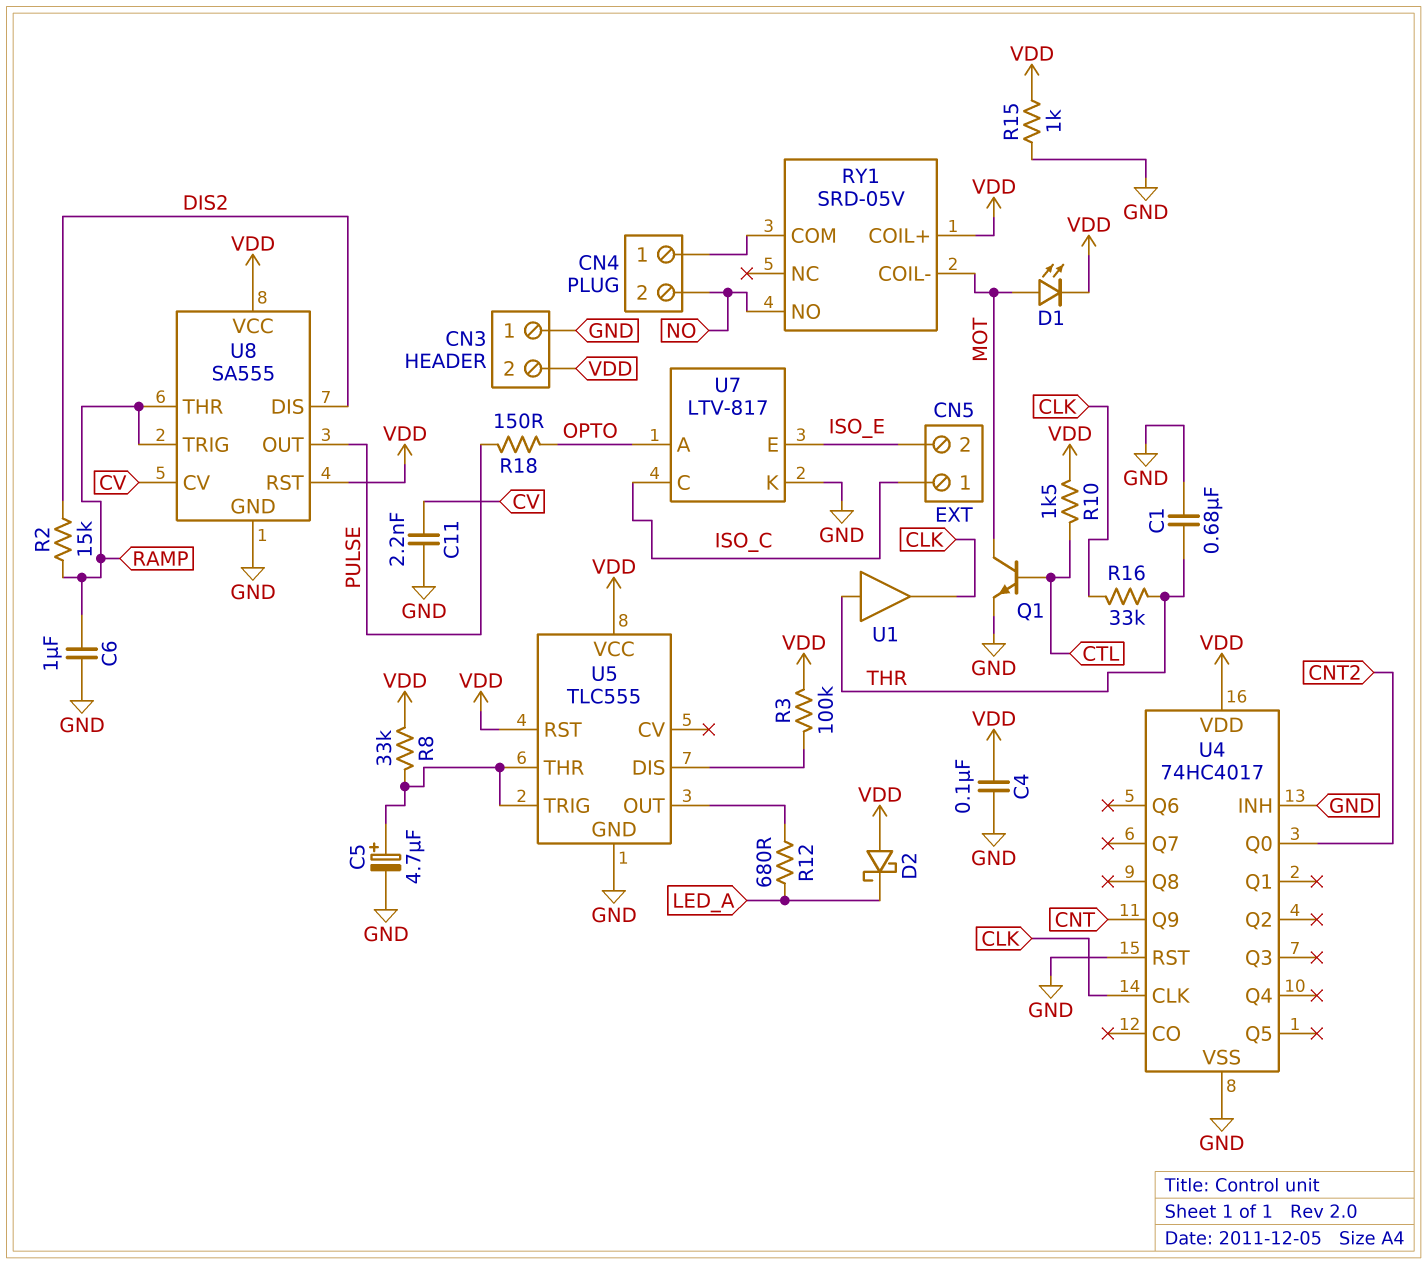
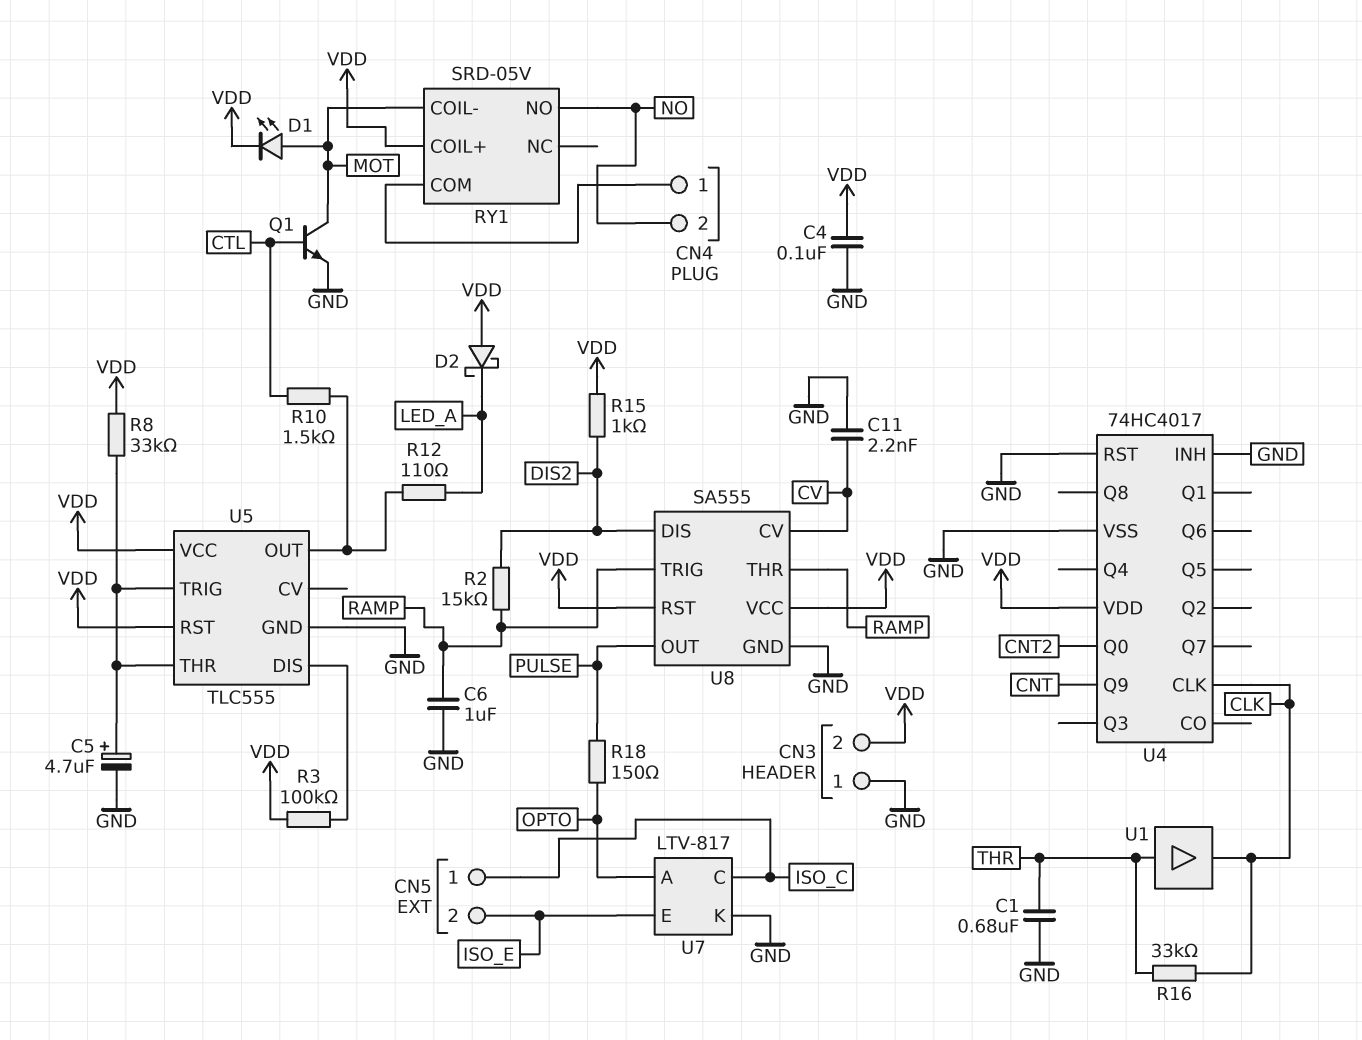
R10: 1.5k (CTL, VDD) -> 1.5k (CTL, U5/OUT)
R12: 680 (LED_A, U5/OUT) -> 110 (LED_A, U5/OUT)
R15: 1k (GND, VDD) -> 1k (DIS2, VDD)

